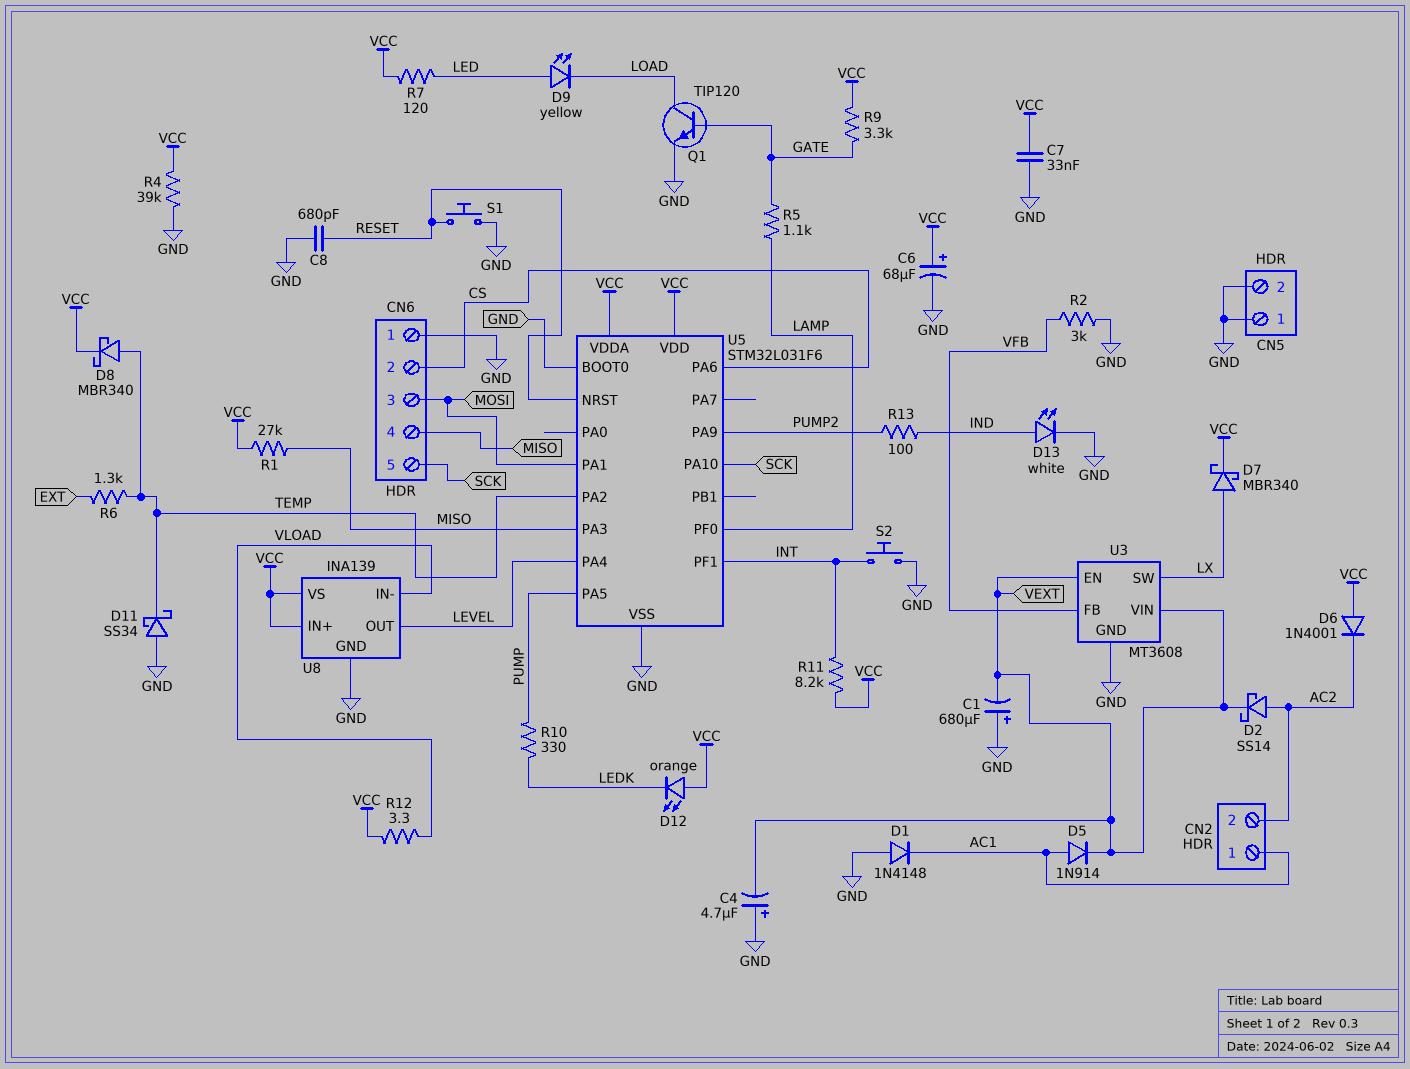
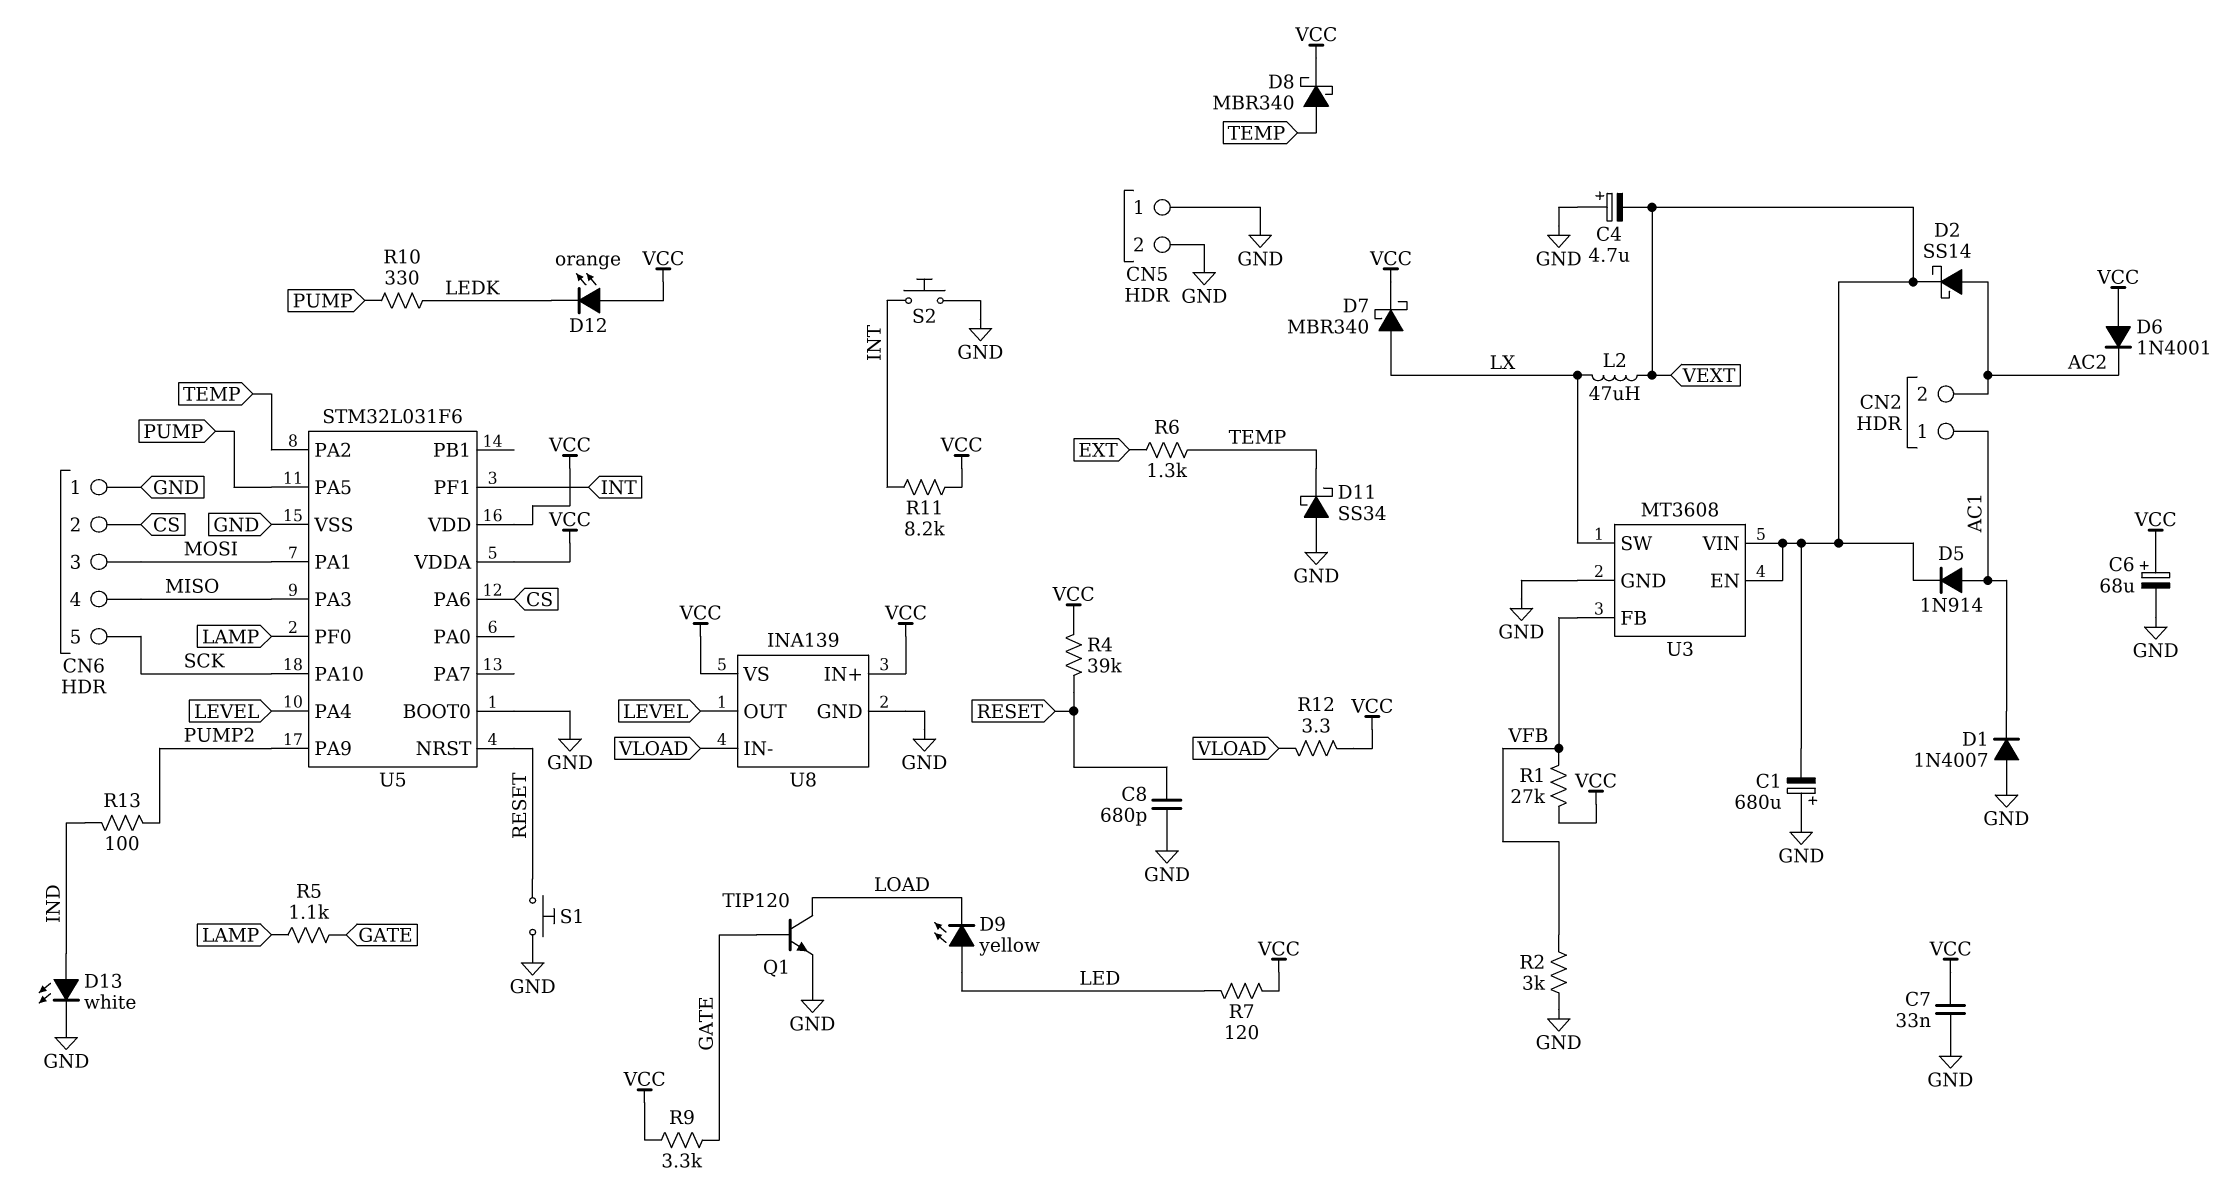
D1: diode 1N4148 (A GND, K AC1) -> diode 1N4007 (A GND, K AC1)
L2: none -> 47uH (LX, VEXT)
R1: 27k (MISO, VCC) -> 27k (VCC, VFB)
R4: 39k (GND, VCC) -> 39k (RESET, VCC)

